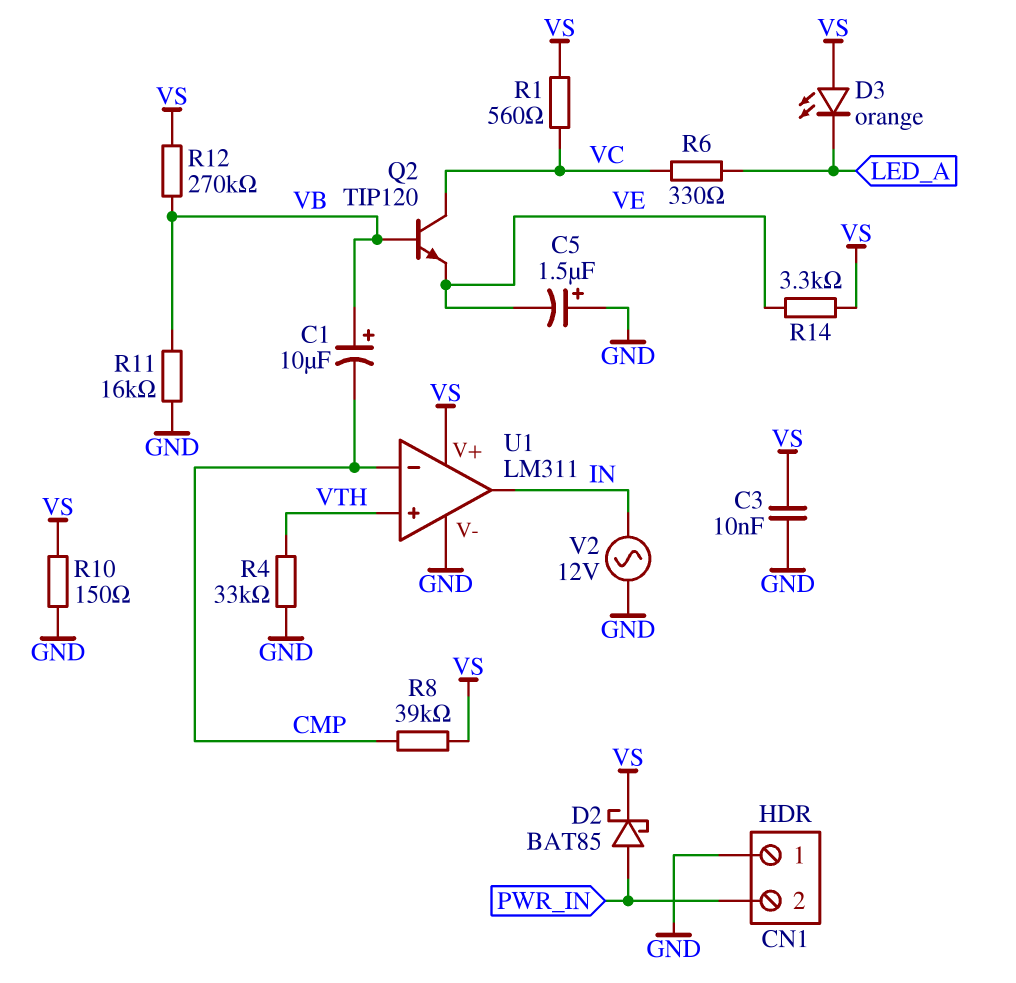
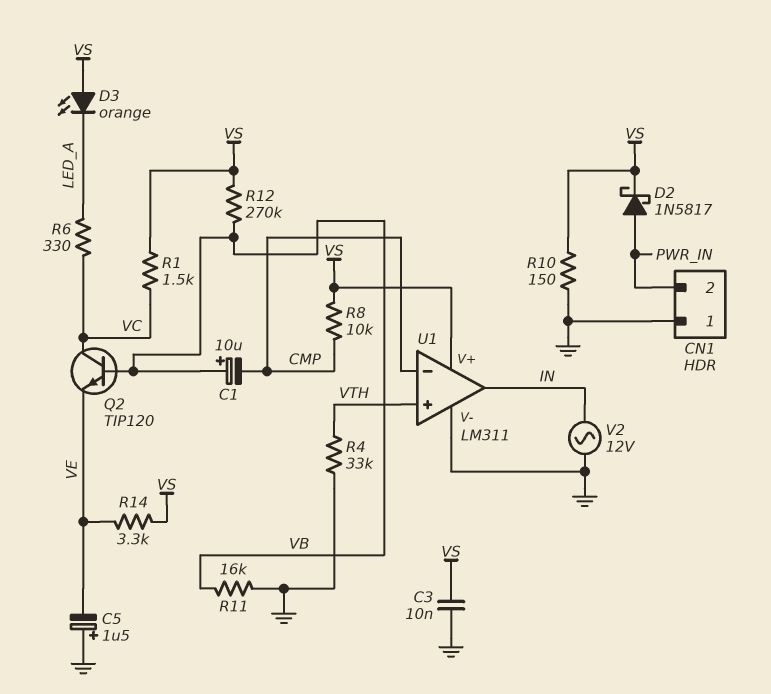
D2: schottky BAT85 (A PWR_IN, K VS) -> schottky 1N5817 (A PWR_IN, K VS)
R1: 560 (VC, VS) -> 1.5k (VC, VS)
R8: 39k (CMP, VS) -> 10k (CMP, VS)

